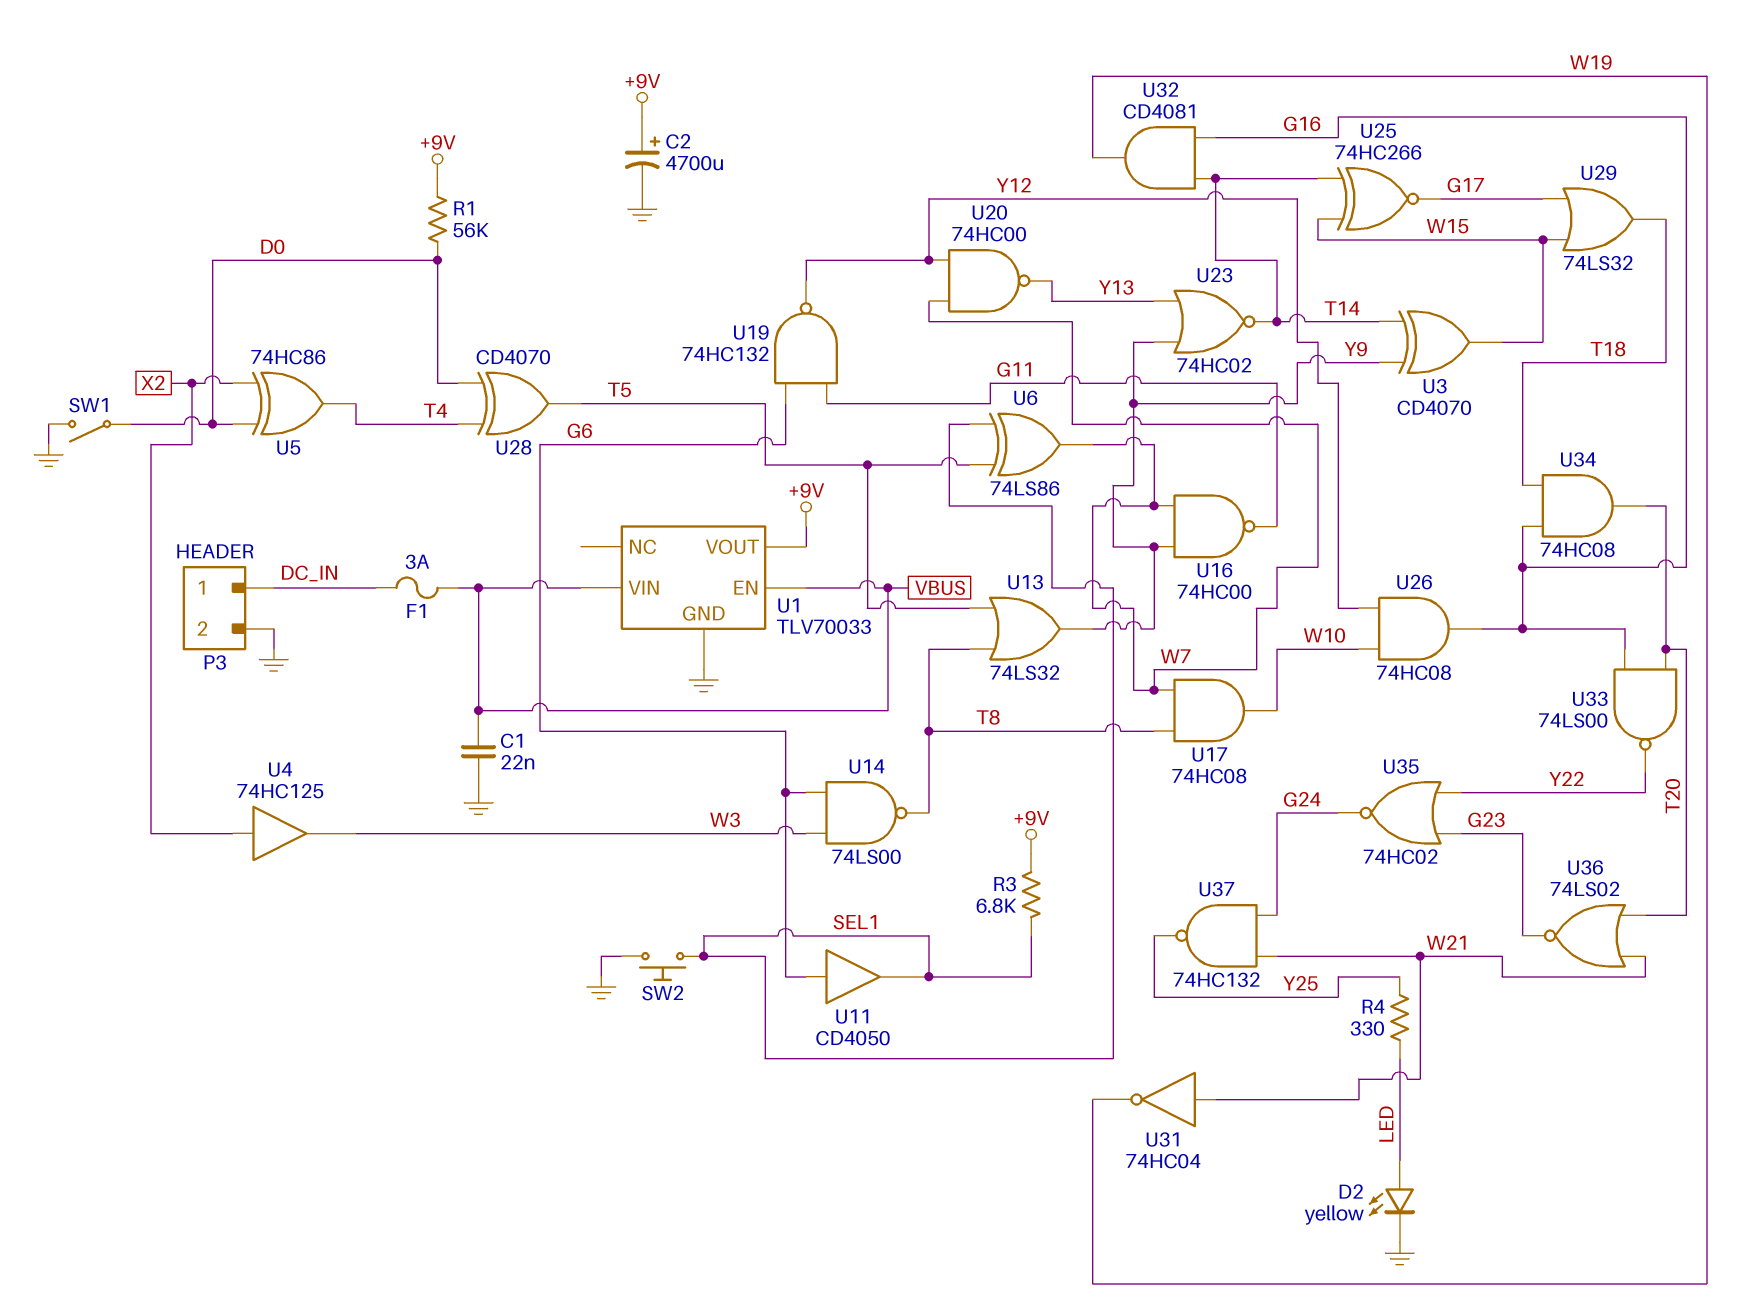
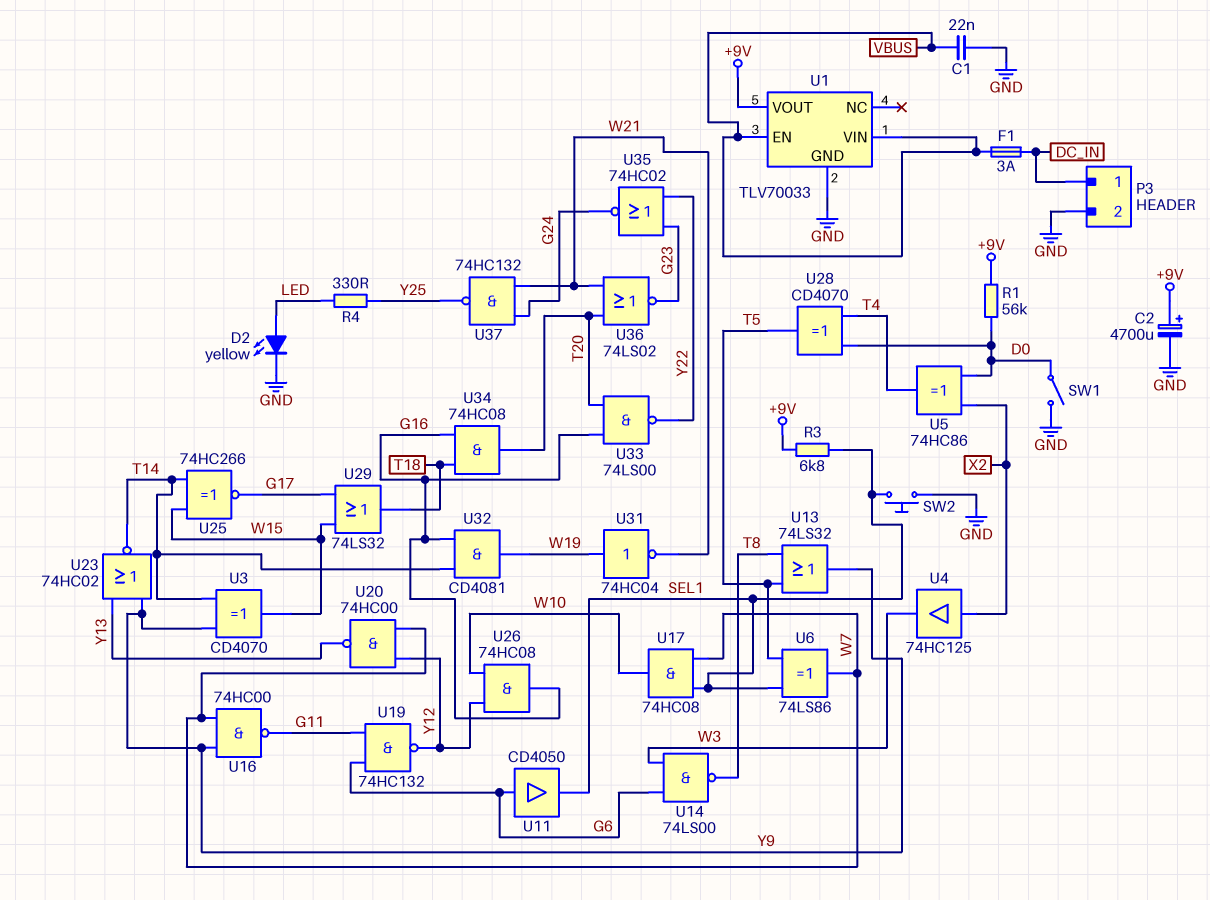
U17: AND 74HC08 (in T8, in W7, out W10) -> AND 74HC08 (in SEL1, in W7, out W10)
U31: NOT 74HC04 (in W21, out W19) -> NOT 74HC04 (in W19, out W21)

